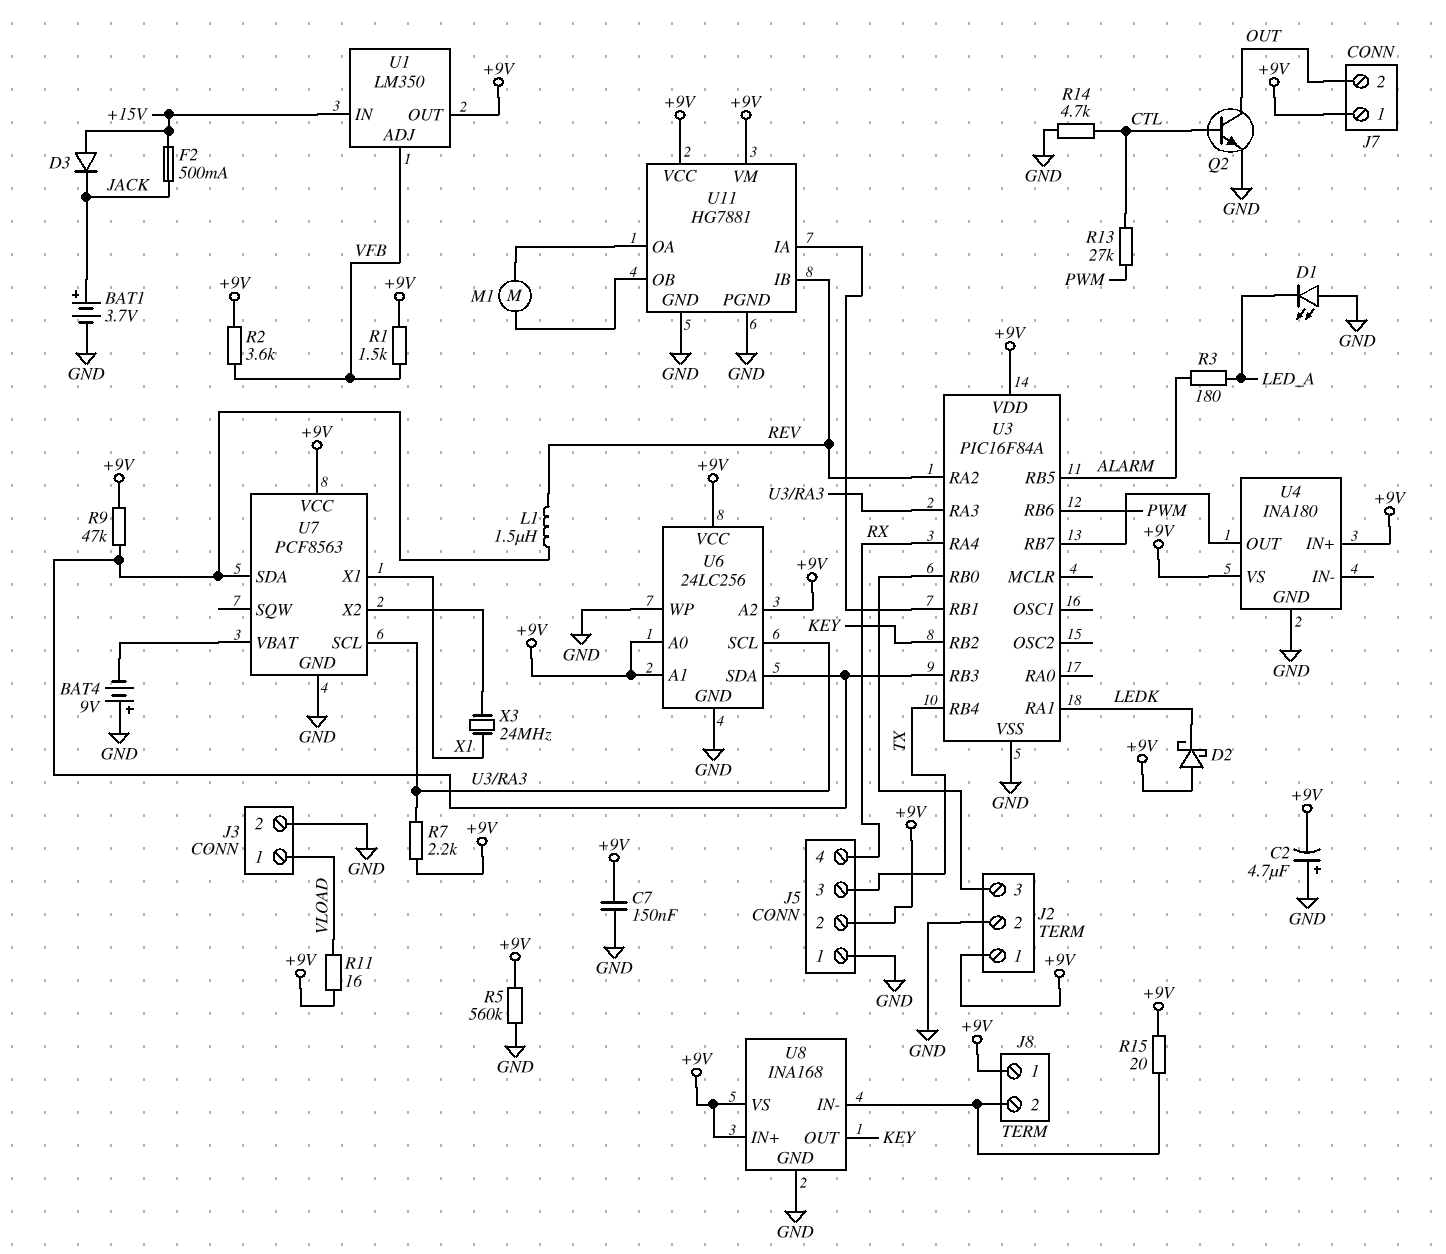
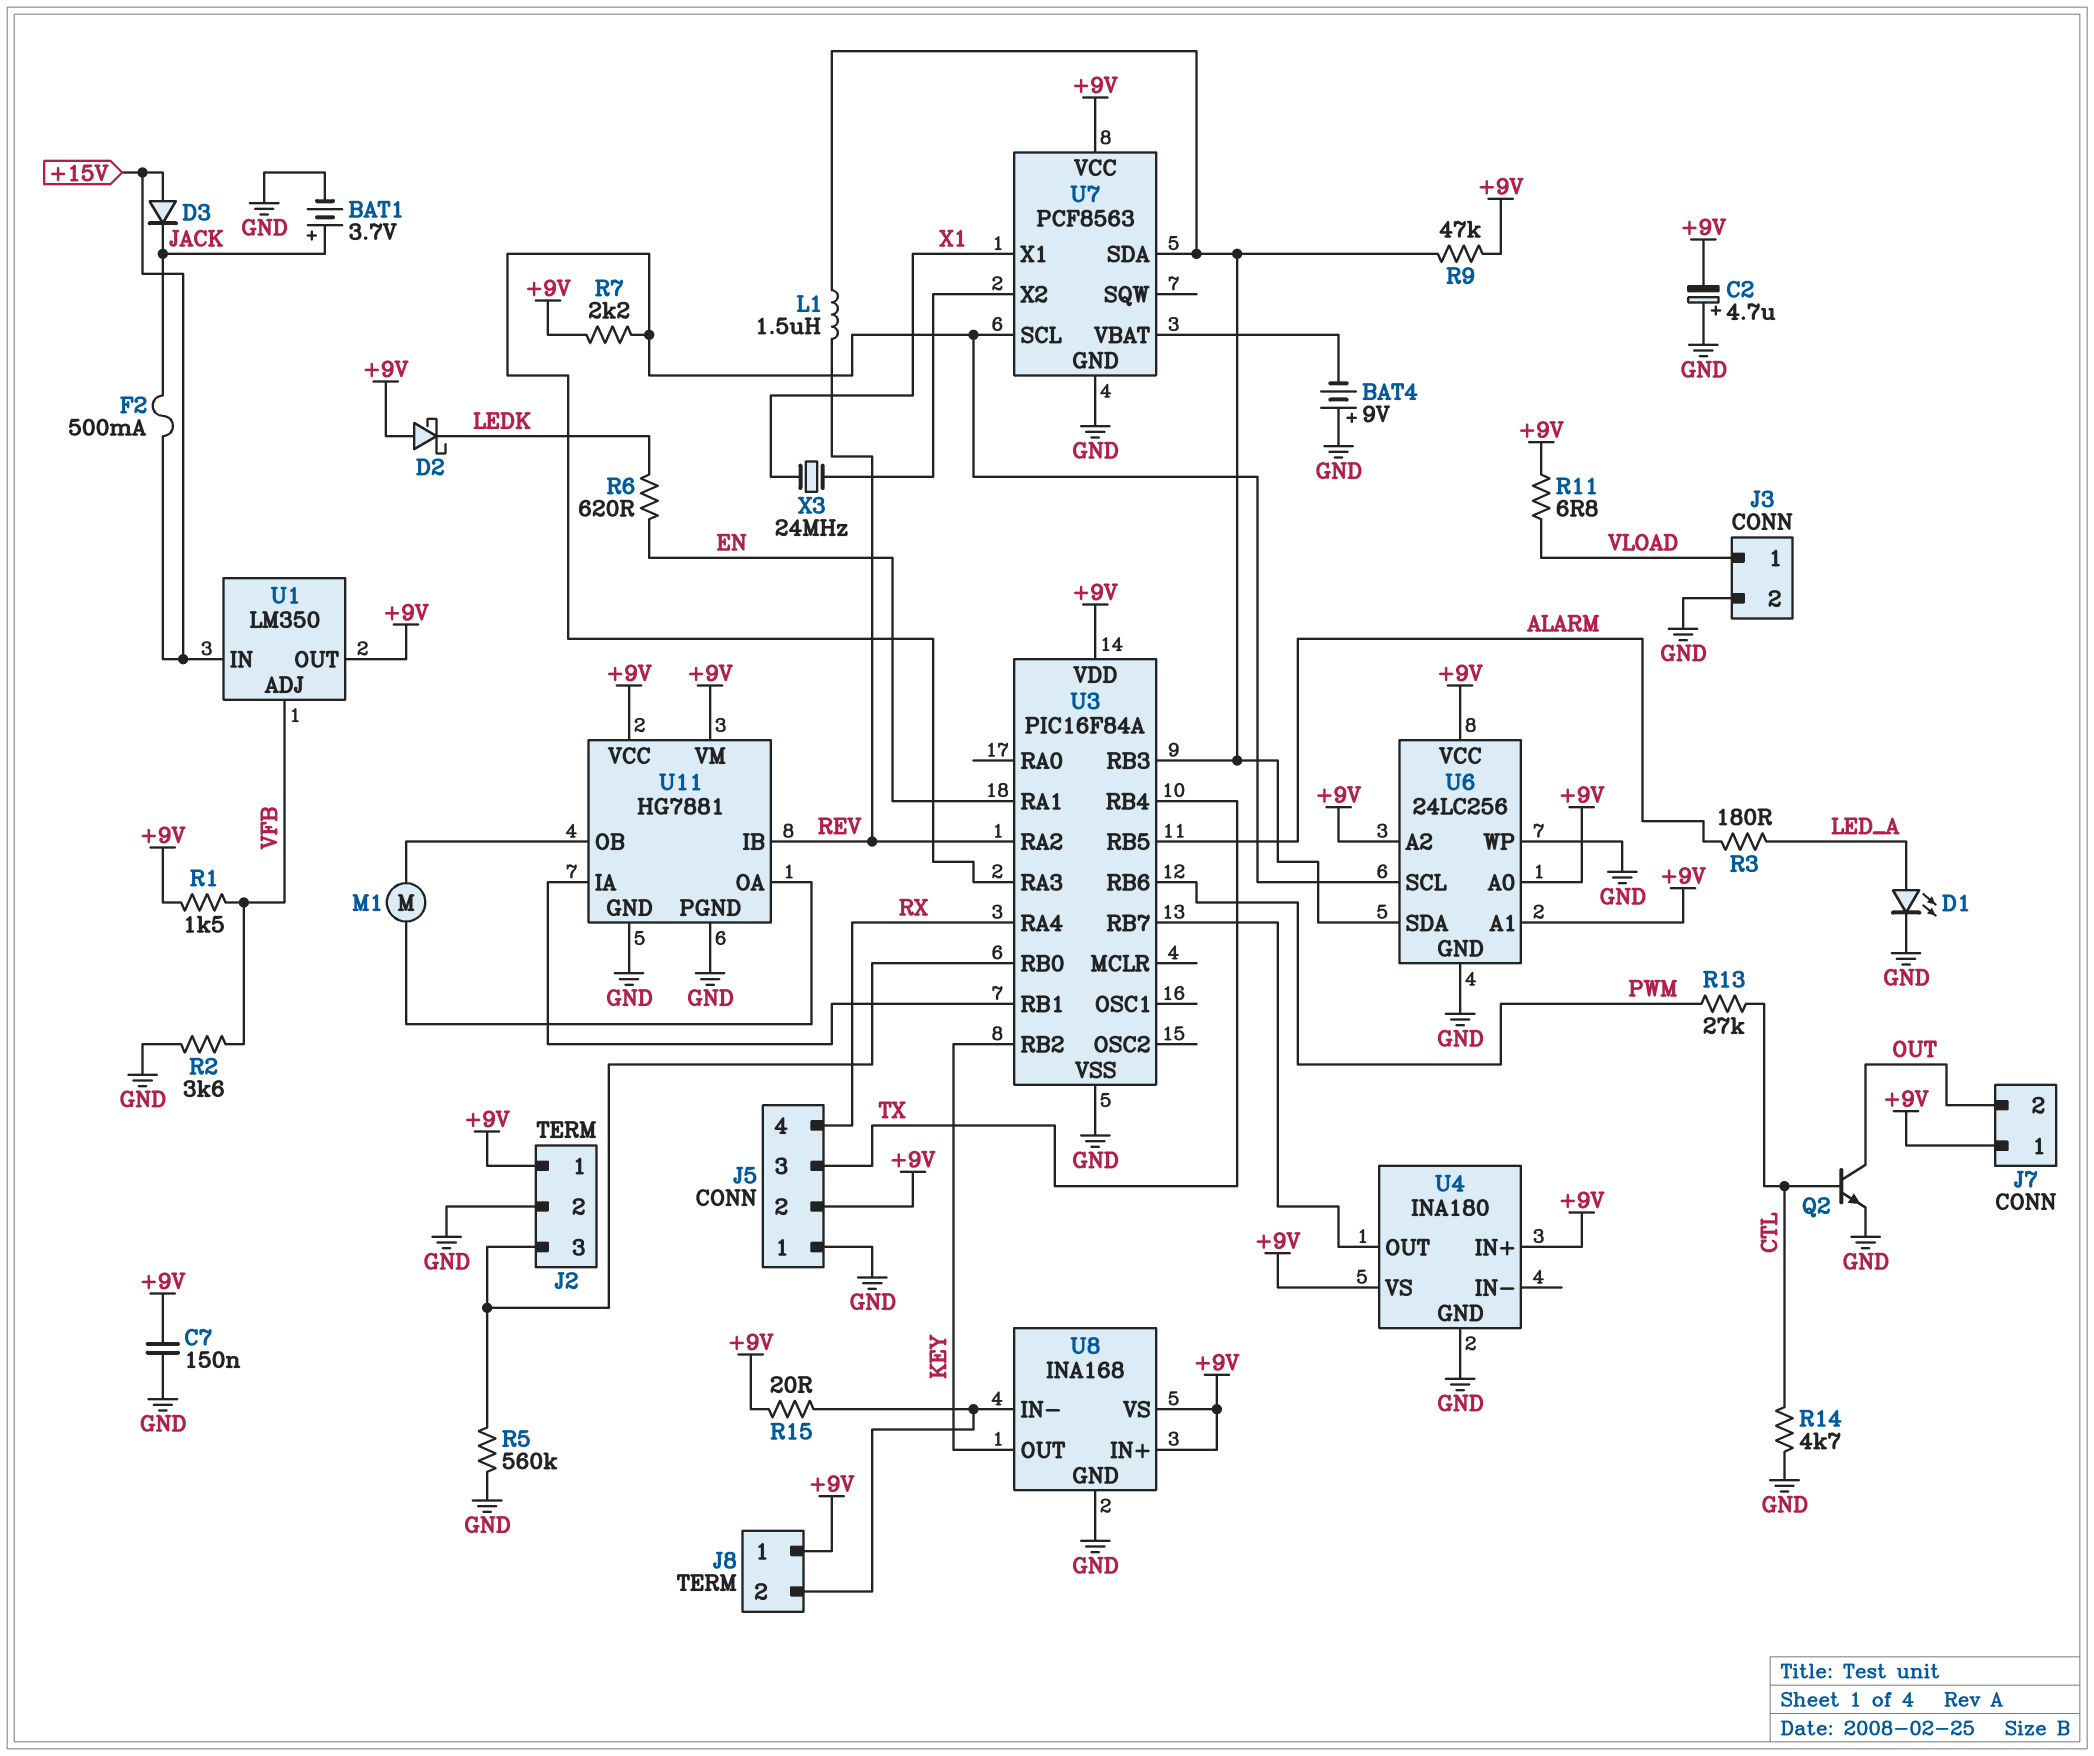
D1: LED (A GND, K LED_A) -> LED (A LED_A, K GND)
R2: 3.6k (+9V, VFB) -> 3.6k (GND, VFB)
R5: 560k (+9V, GND) -> 560k (GND, J2/3)
R6: none -> 620 (EN, LEDK)
R11: 16 (+9V, VLOAD) -> 6.8 (+9V, VLOAD)
U3 pin RA1: LEDK -> EN

